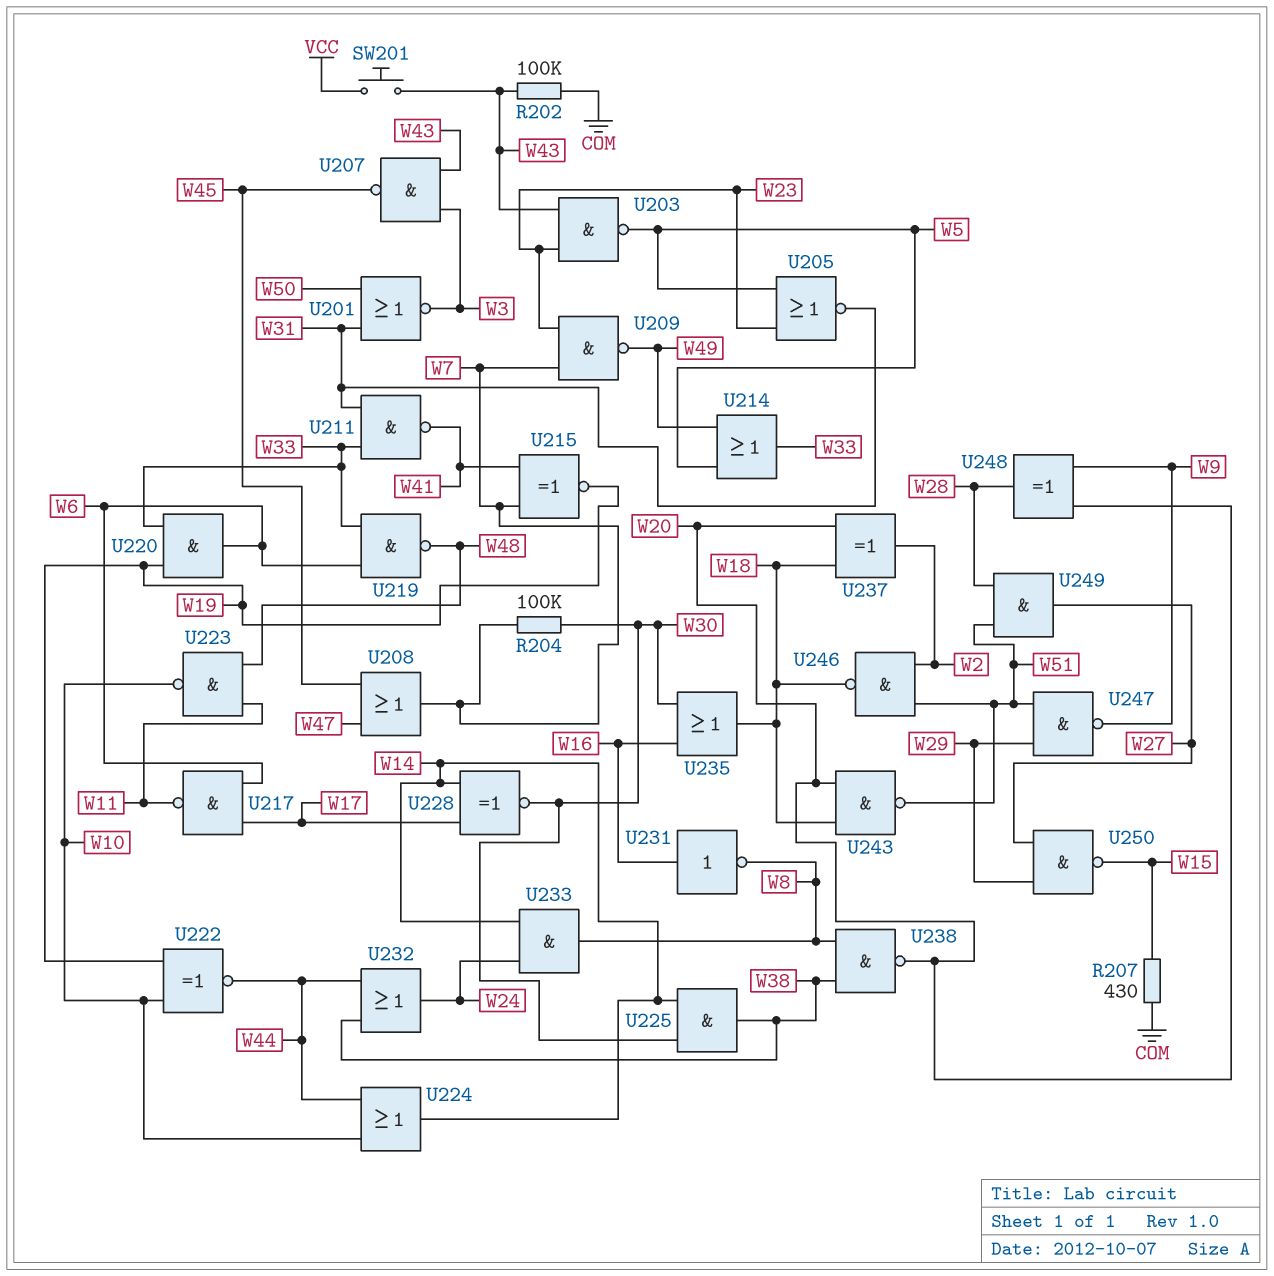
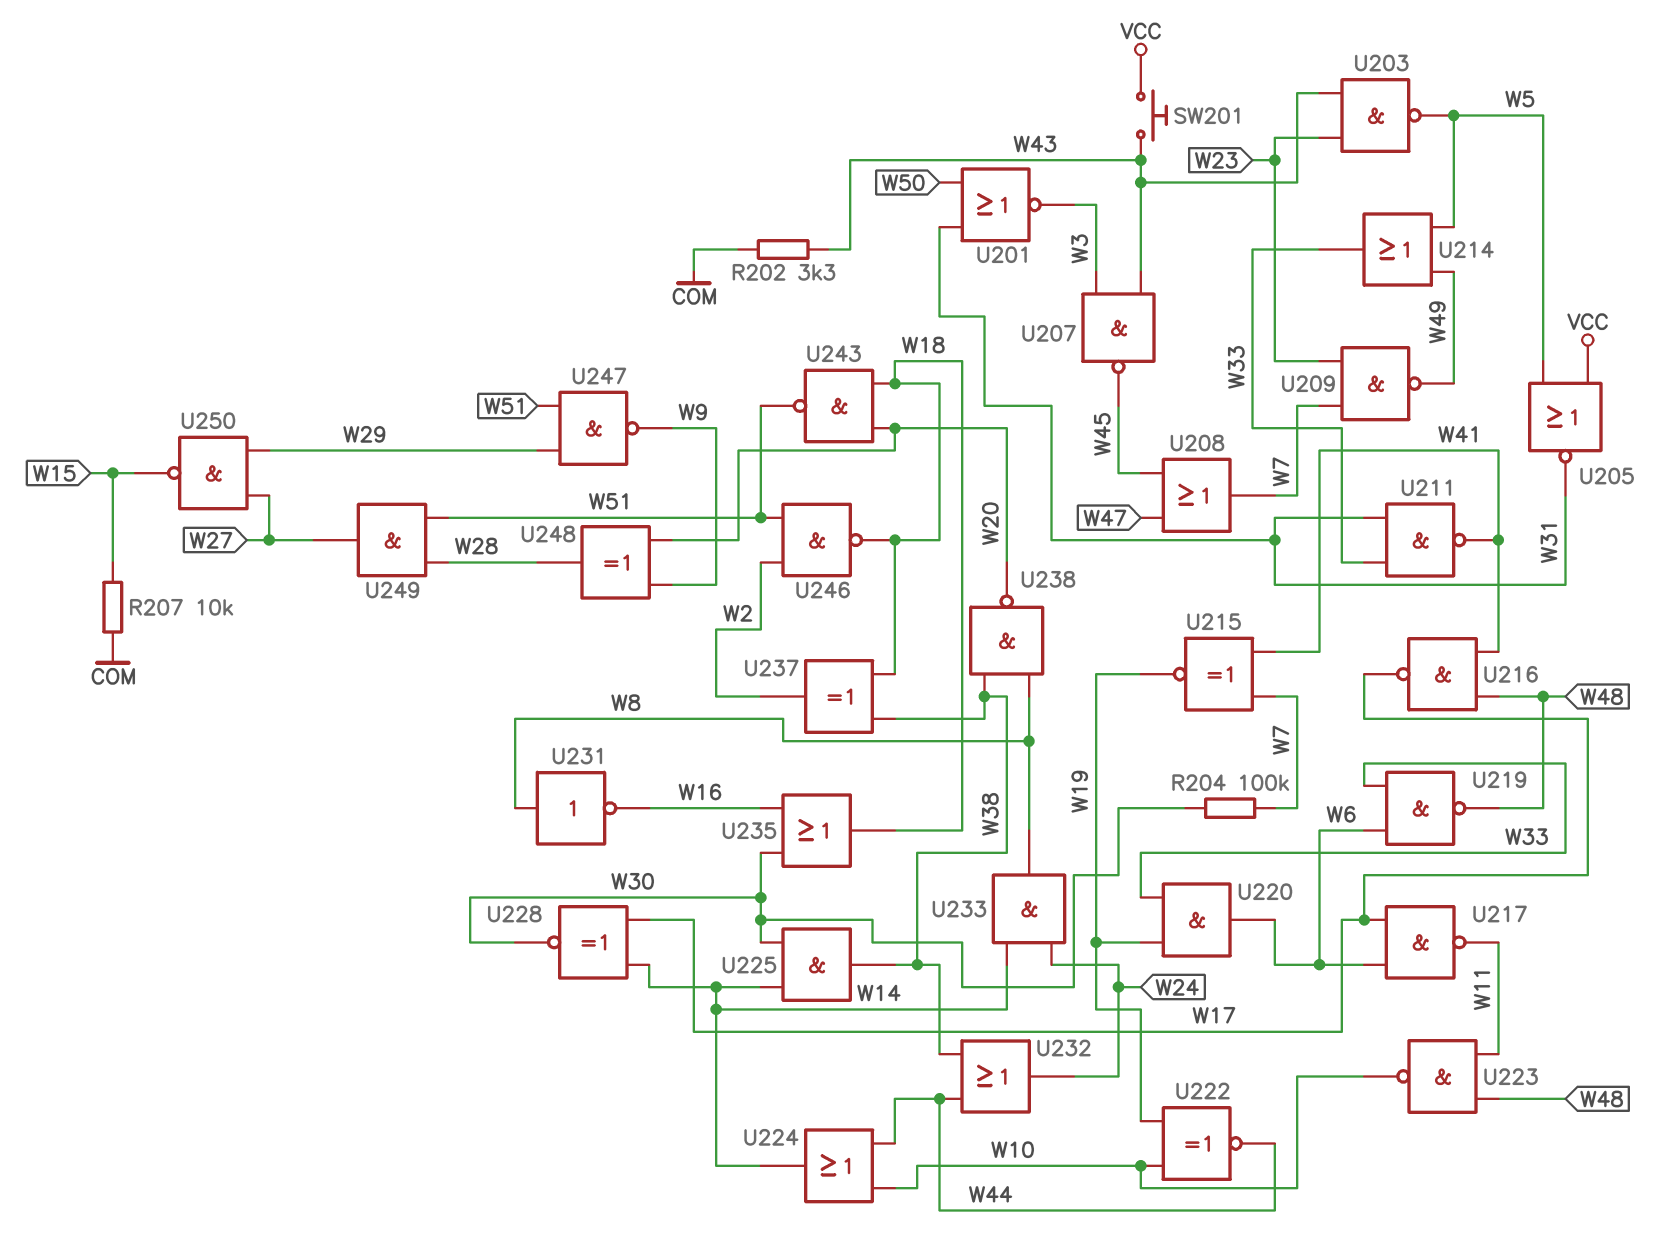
R202: 100k (COM, W43) -> 3.3k (COM, W43)
R207: 430 (COM, W15) -> 10k (COM, W15)
U205: NOR (in W5, in W23, out W31) -> NOR (in VCC, in W5, out W31)
U216: none -> NAND (in W41, in W48, out W17)
U231: NOT (in W16, out W8) -> NOT (in W8, out W16)
U237: XOR (in W18, in W20, out W2) -> XOR (in W18, in W38, out W2)

